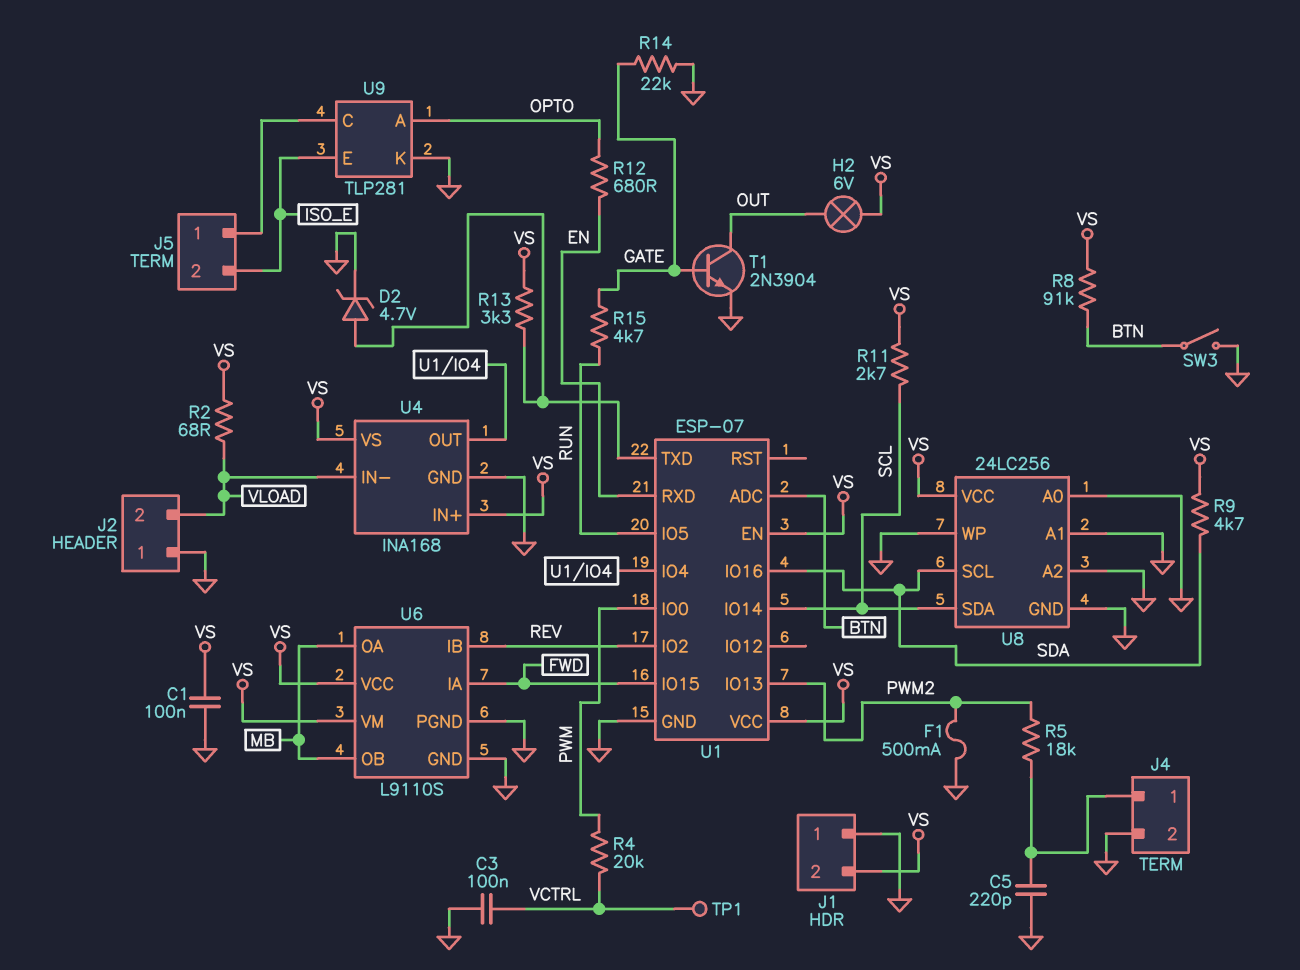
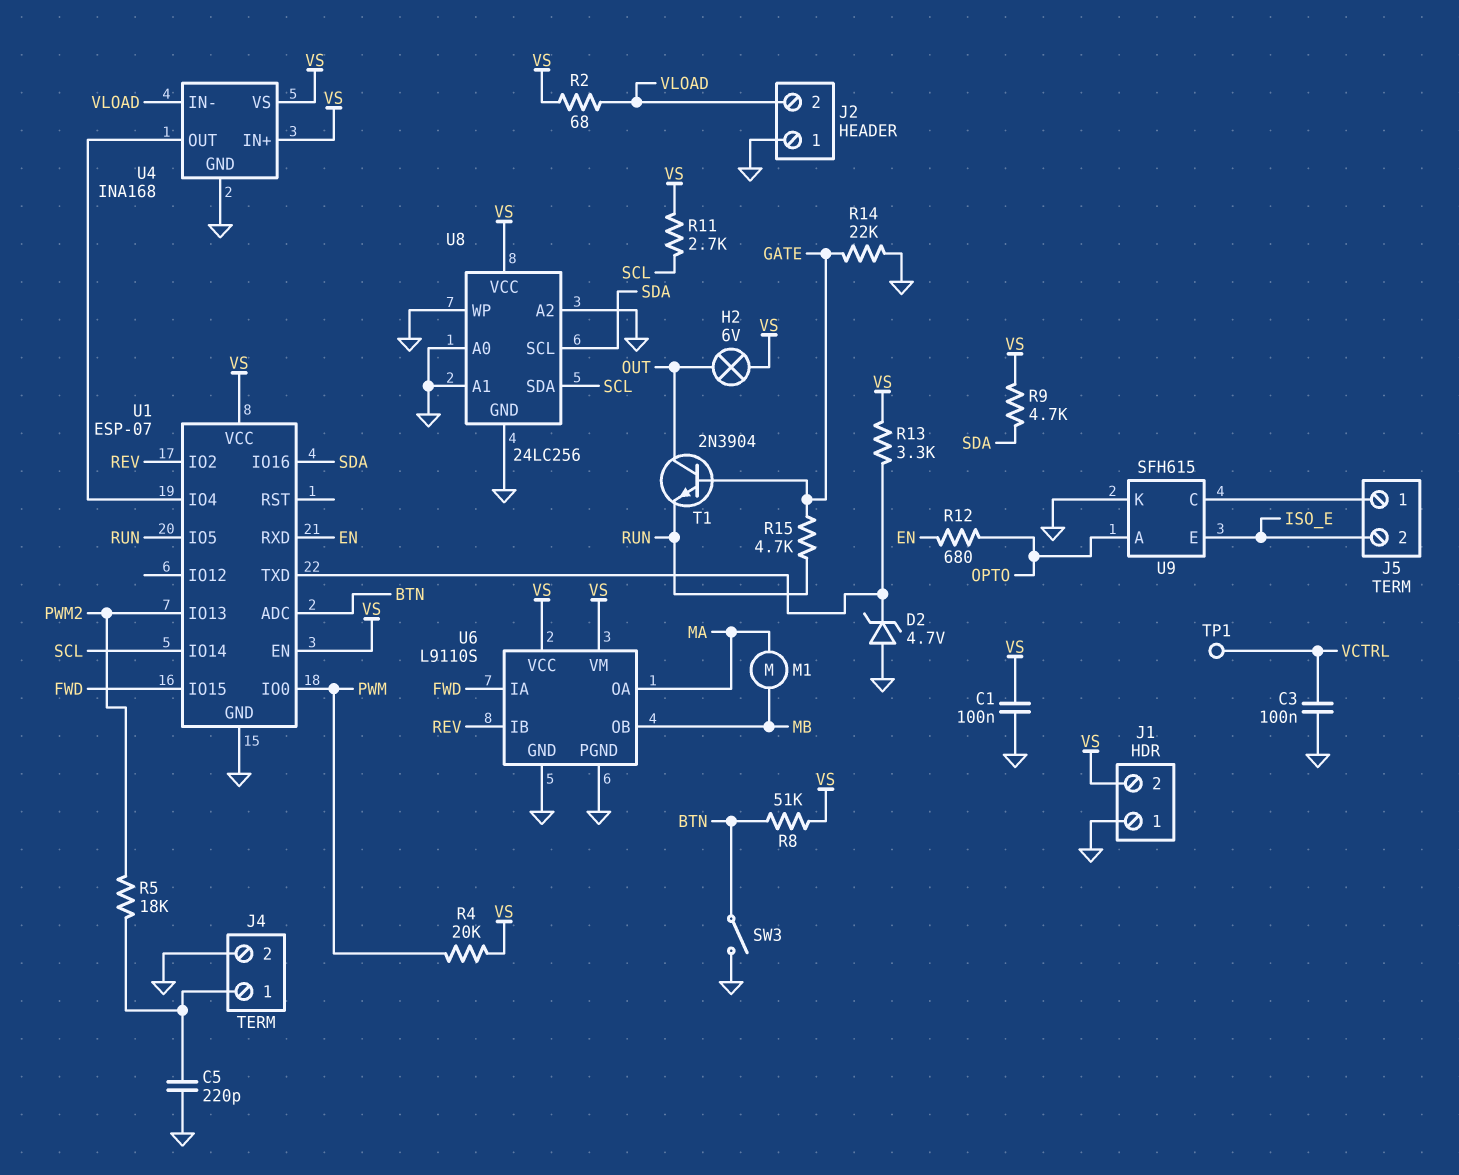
D2: zener 4.7V (A U1/TXD, K GND) -> zener 4.7V (A GND, K U1/TXD)
F1: 500mA (GND, PWM2) -> none
M1: none -> motor (MA, MB)
R4: 20k (PWM, VCTRL) -> 20k (PWM, VS)
R8: 91k (BTN, VS) -> 51k (BTN, VS)
T1: NPN 2N3904 (B GATE, C OUT, E GND) -> NPN 2N3904 (B GATE, C OUT, E RUN)
U6 pin OA: MB -> MA
U9: TLP281 -> SFH615

